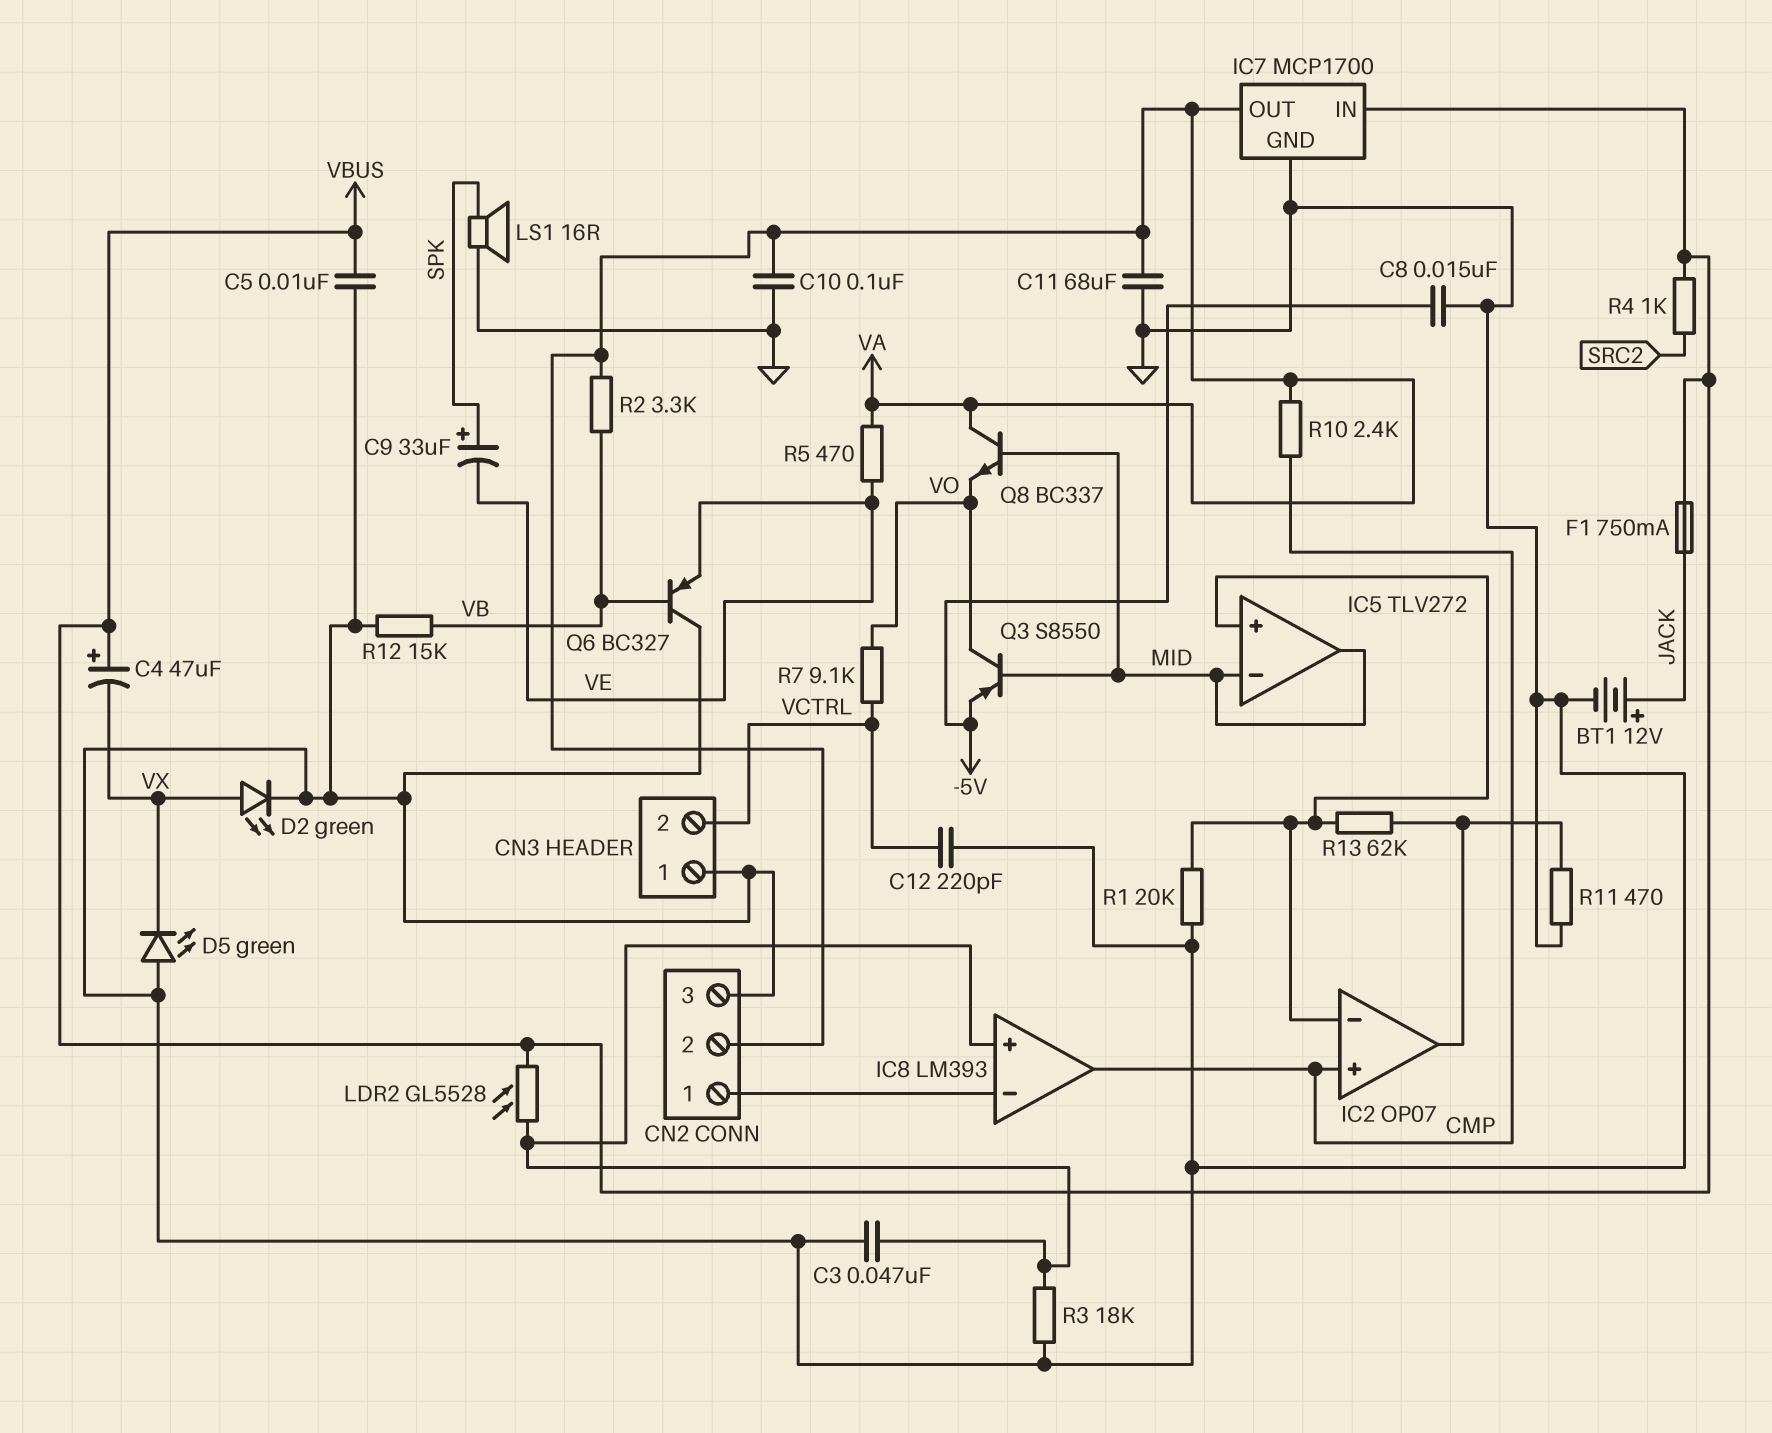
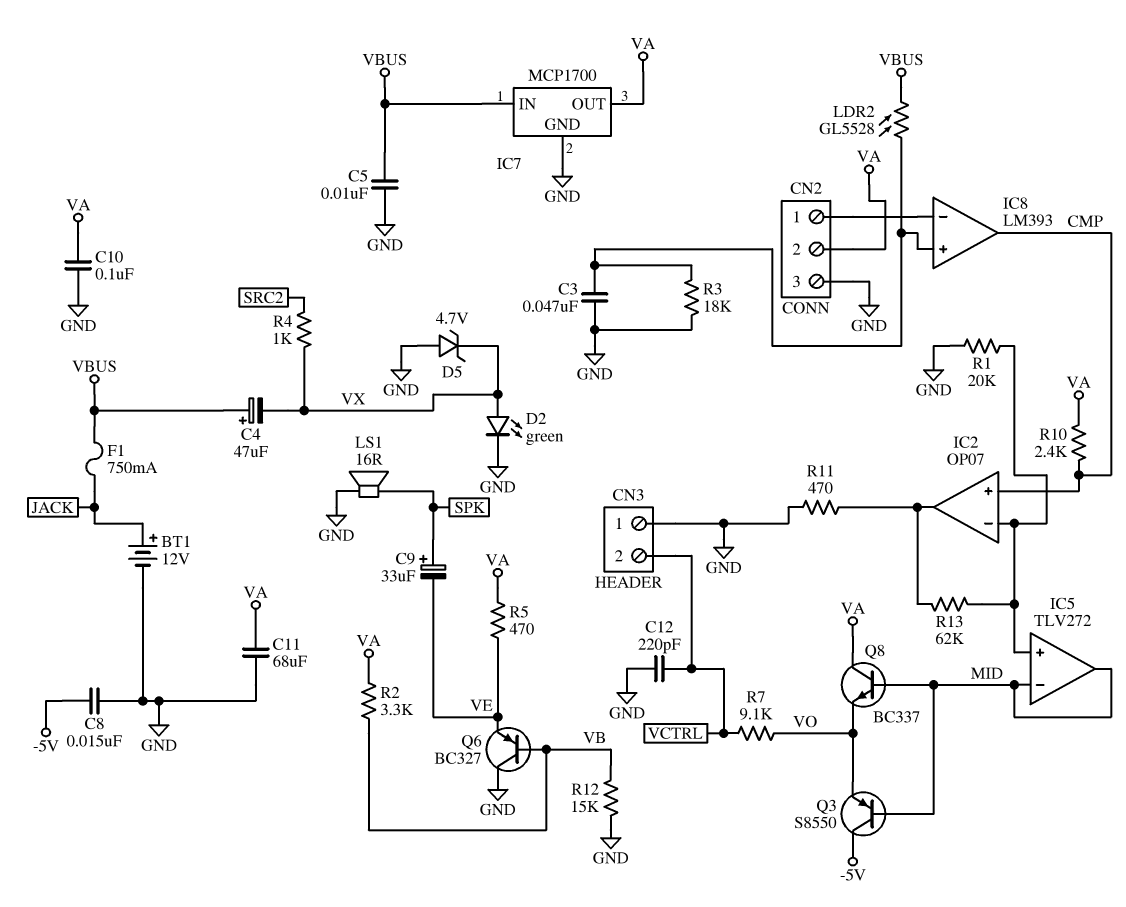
D5: LED green (A GND, K VX) -> zener 4.7V (A GND, K VX)
Q3: PNP S8550 (B MID, C VO, E -5V) -> PNP S8550 (B MID, C -5V, E VO)
R4: 1k (SRC2, VBUS) -> 1k (SRC2, VX)

